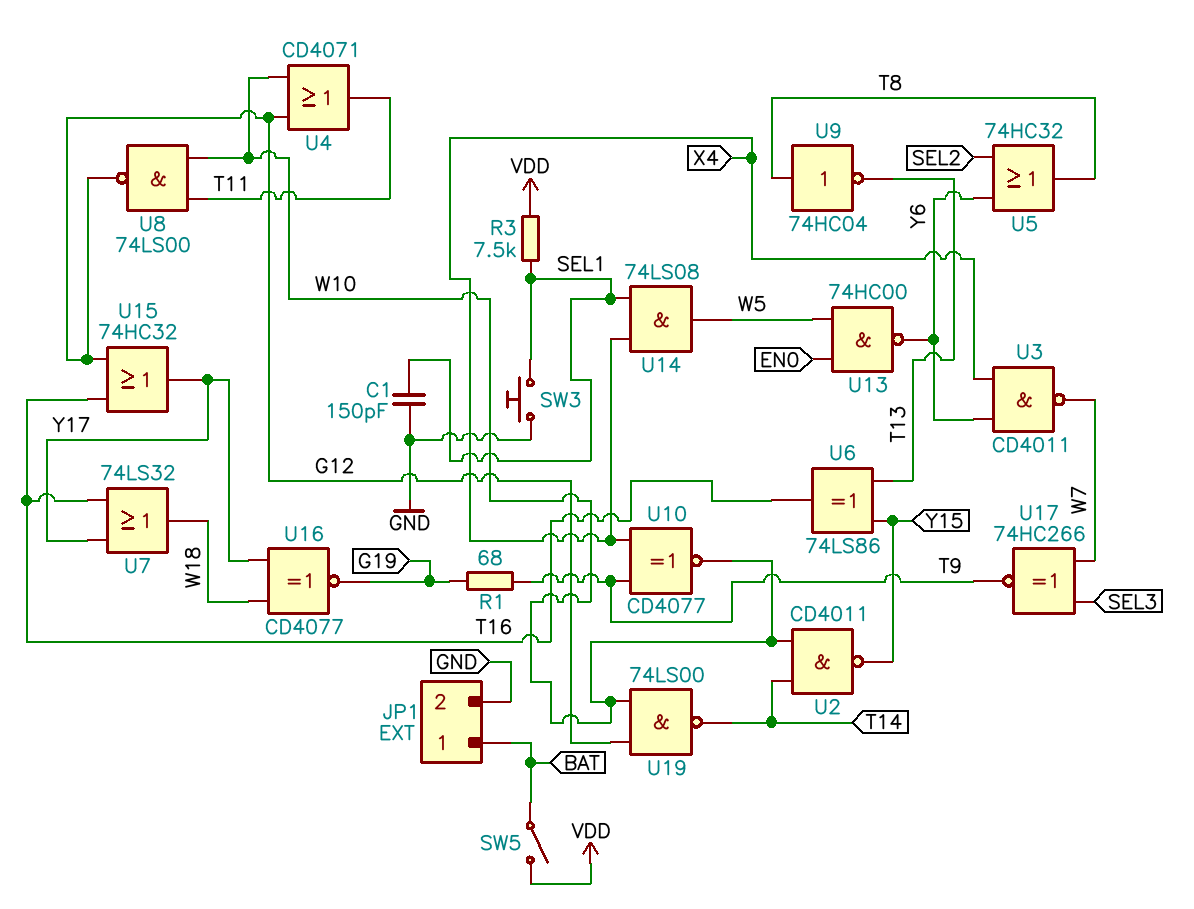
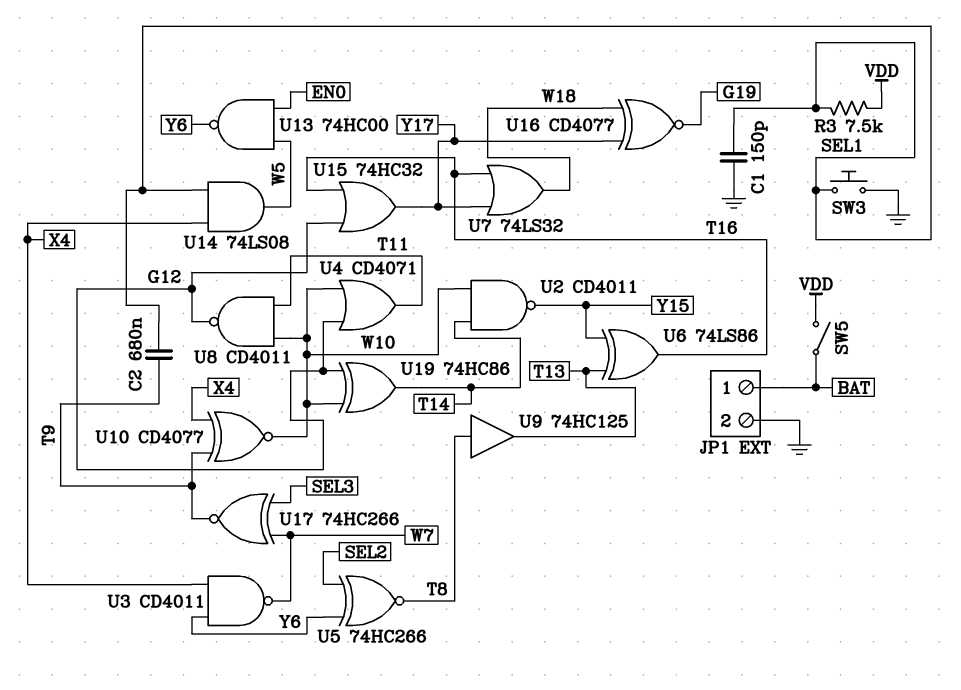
C2: none -> 680nF (SEL1, T9)
R1: 68 (G19, T9) -> none
U5: OR 74HC32 (in SEL2, in Y6, out T8) -> XNOR 74HC266 (in SEL2, in Y6, out T8)
U8: NAND 74LS00 (in T11, in W10, out G12) -> NAND CD4011 (in T11, in W10, out G12)
U9: NOT 74HC04 (in T8, out T13) -> buffer 74HC125 (in T8, out T13)
U19: NAND 74LS00 (in G12, in W10, out T14) -> XOR 74HC86 (in G12, in W10, out T14)

